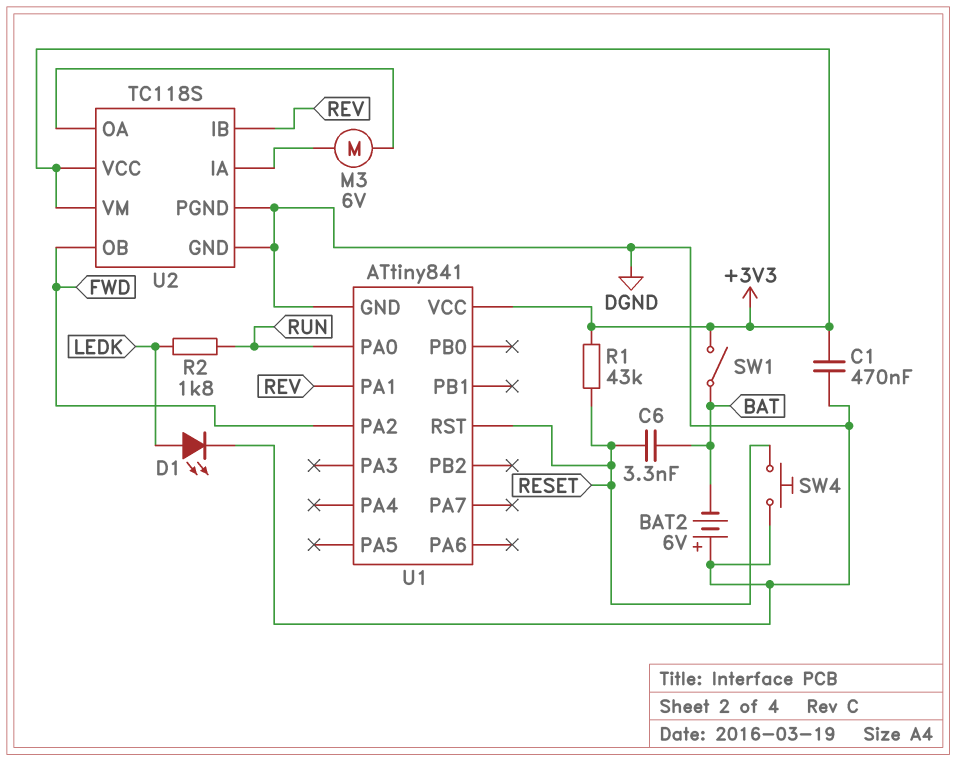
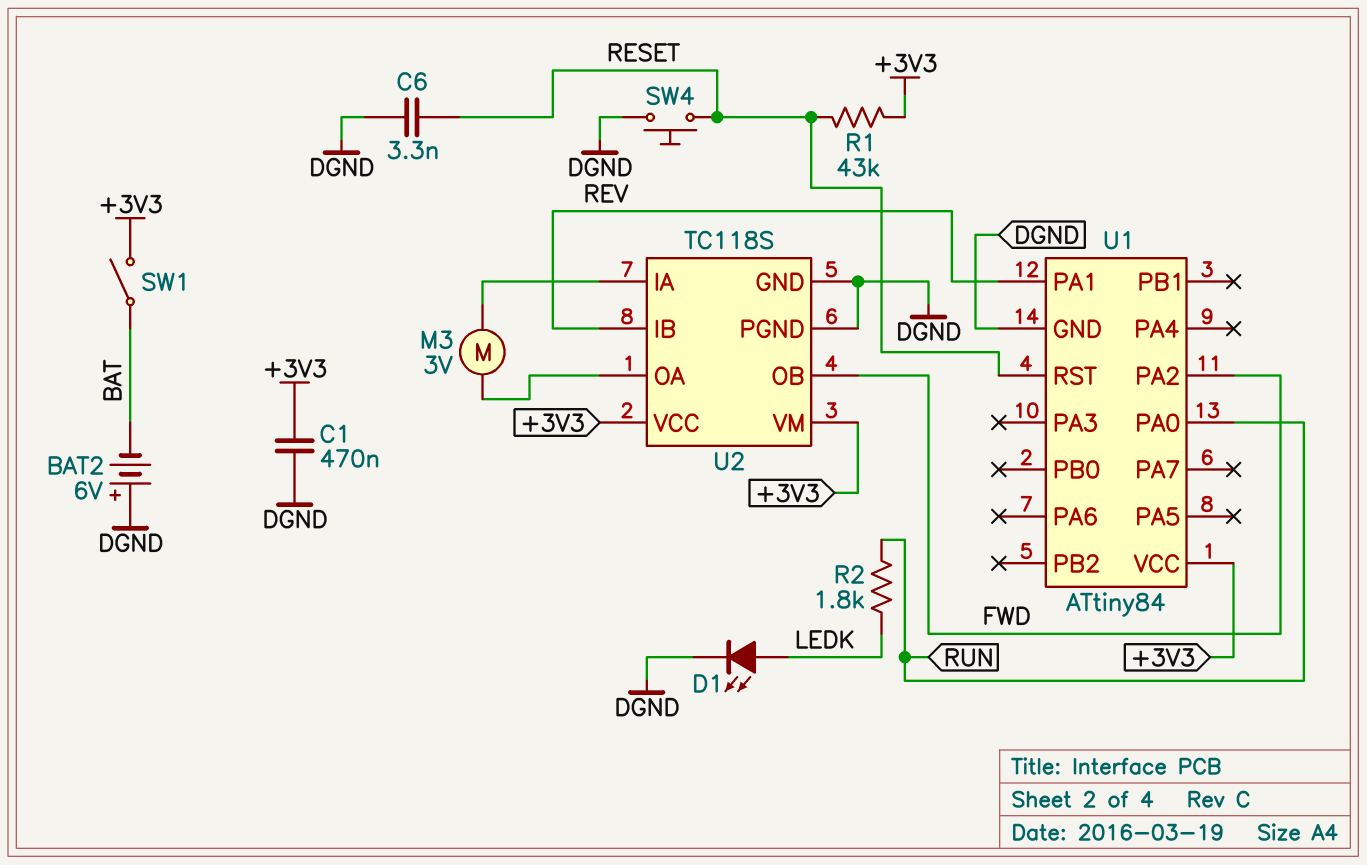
C6: 3.3nF (BAT, RESET) -> 3.3nF (DGND, RESET)
M3: motor 6V (U2/IA, U2/OA) -> motor 3V (U2/IA, U2/OA)
U1: ATtiny841 -> ATtiny84

